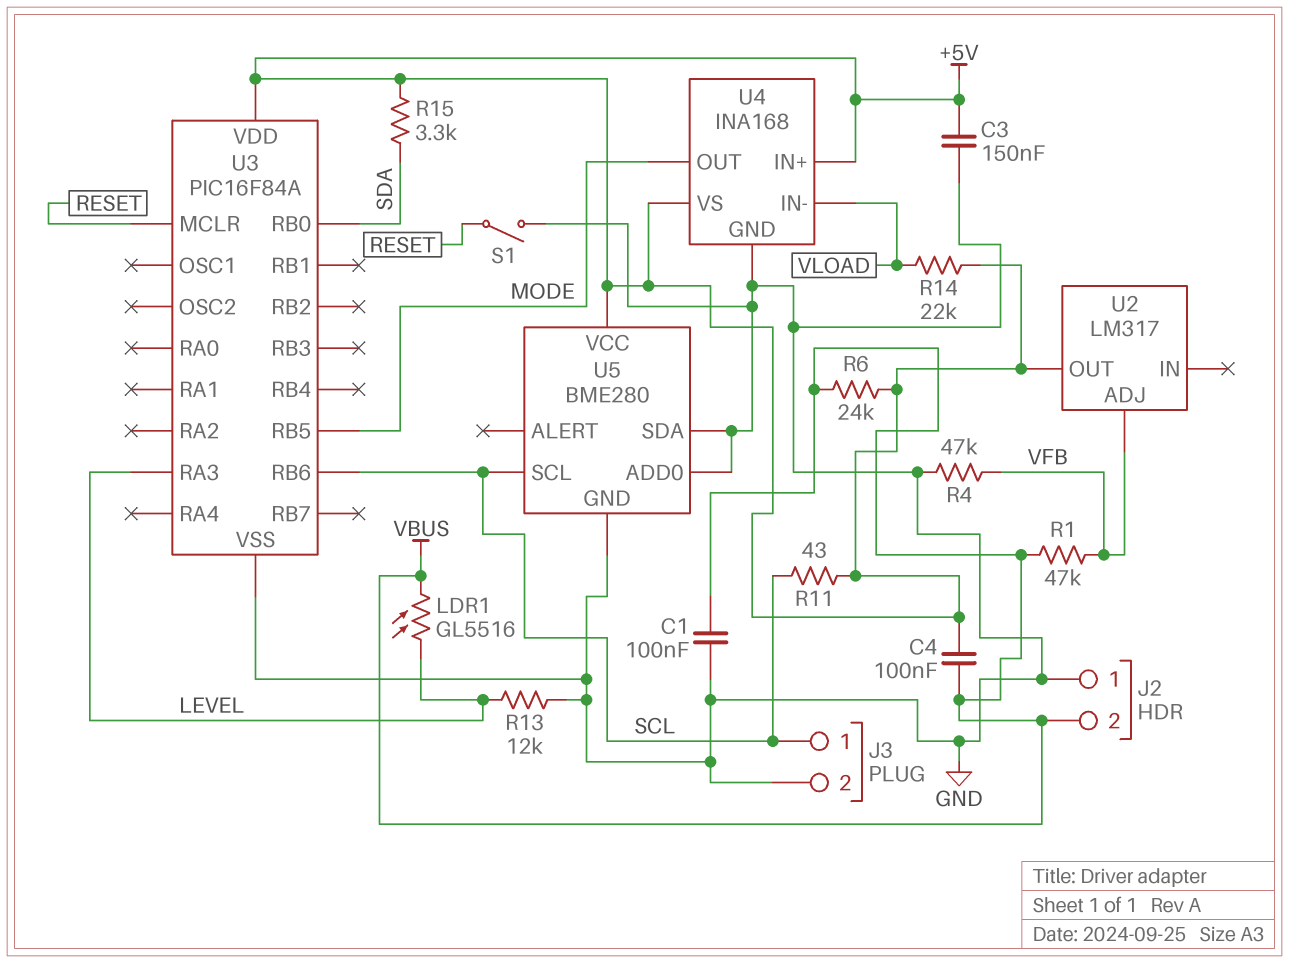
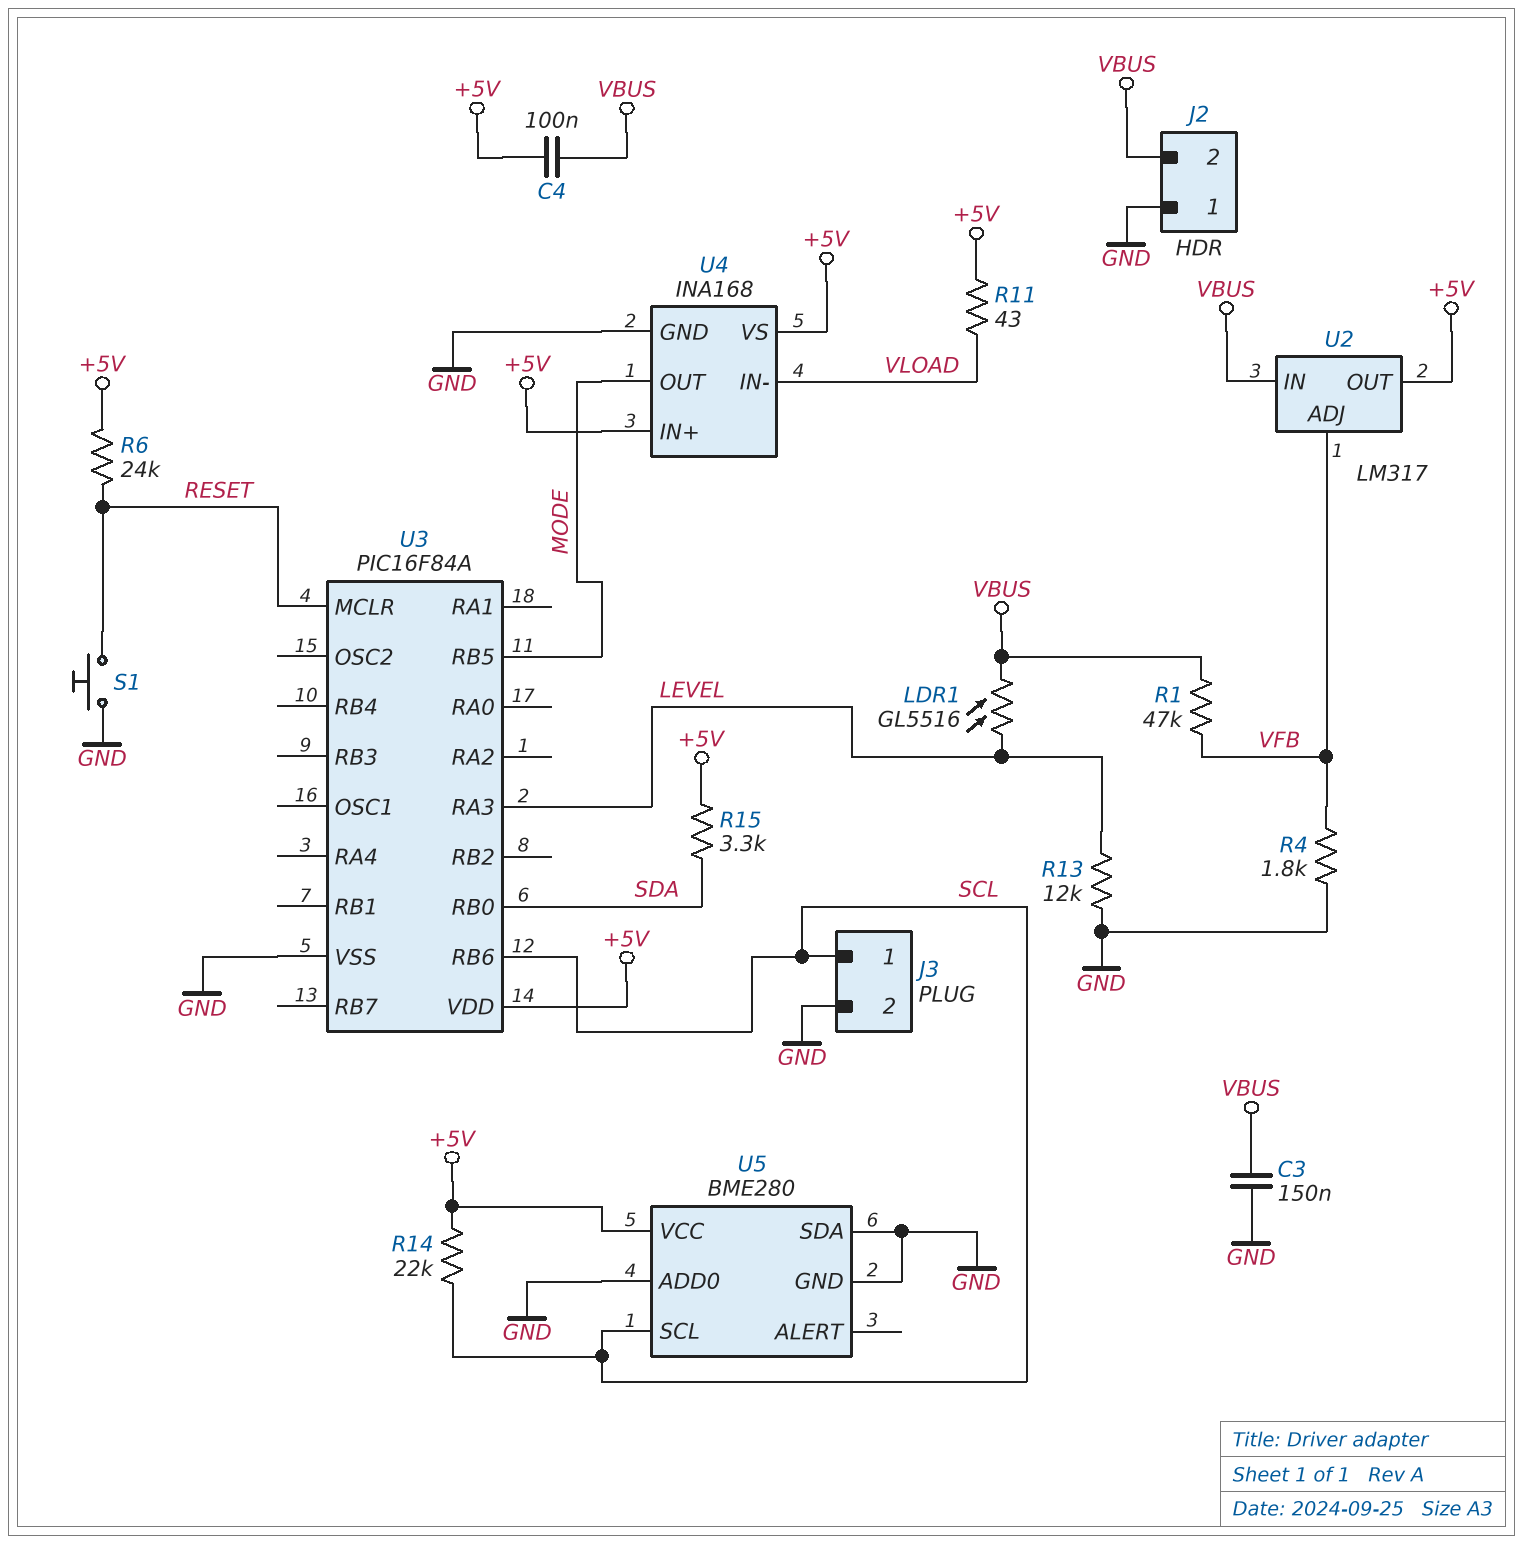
C1: 100nF (GND, VBUS) -> none
C3: 150nF (+5V, GND) -> 150nF (GND, VBUS)
R4: 47k (GND, VFB) -> 1.8k (GND, VFB)
R6: 24k (+5V, VBUS) -> 24k (+5V, RESET)
R11: 43 (+5V, SCL) -> 43 (+5V, VLOAD)
R14: 22k (+5V, VLOAD) -> 22k (+5V, SCL)
S1: switch (GND, RESET) -> button (GND, RESET)
U2 pin IN: none -> VBUS

